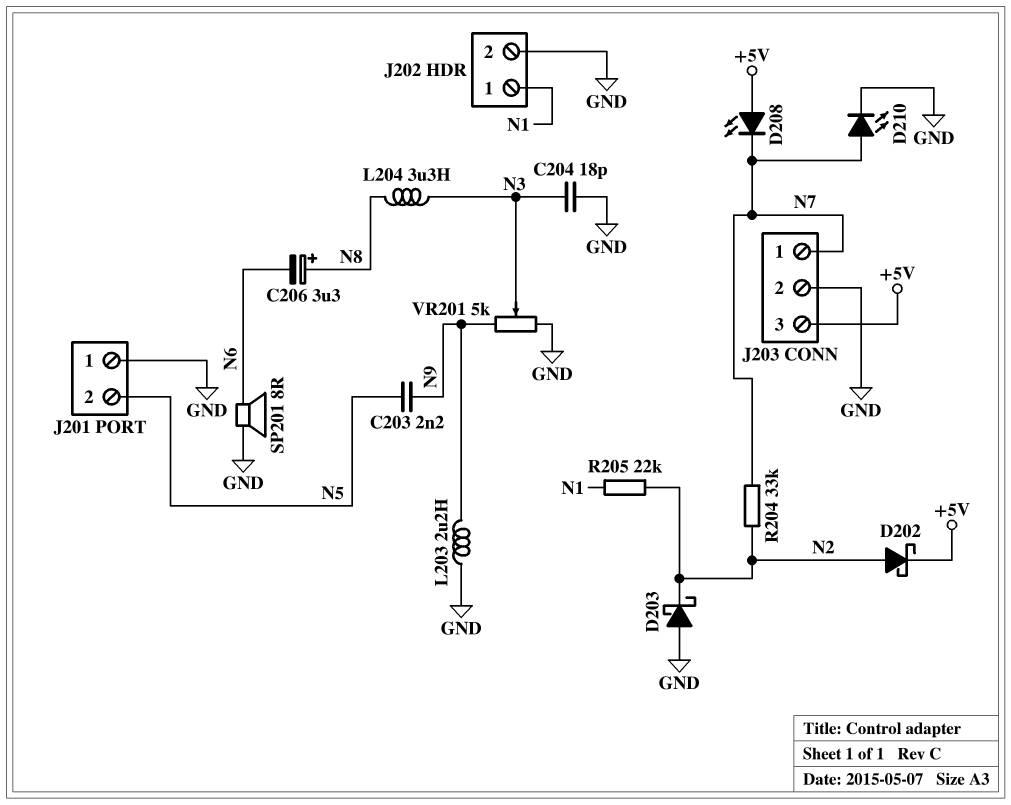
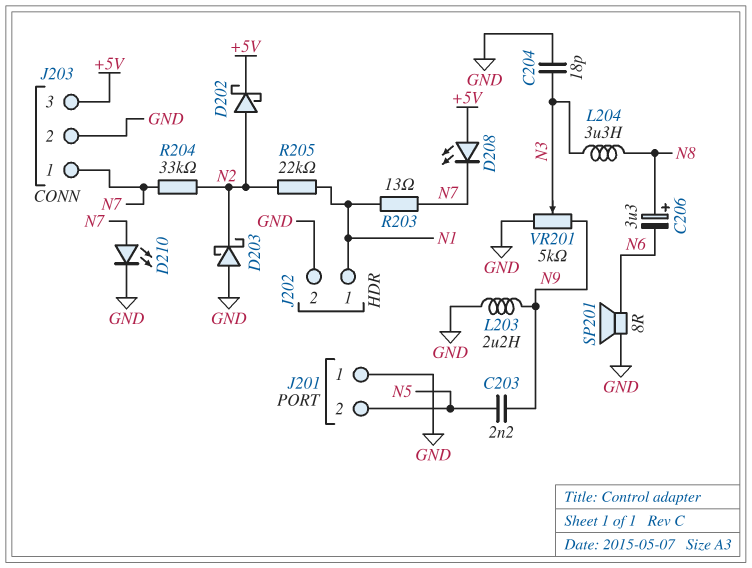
R203: none -> 13 (N1, N7)

